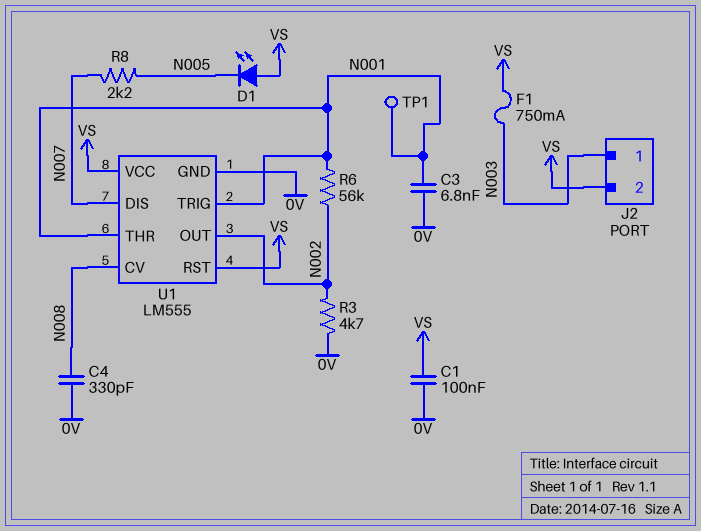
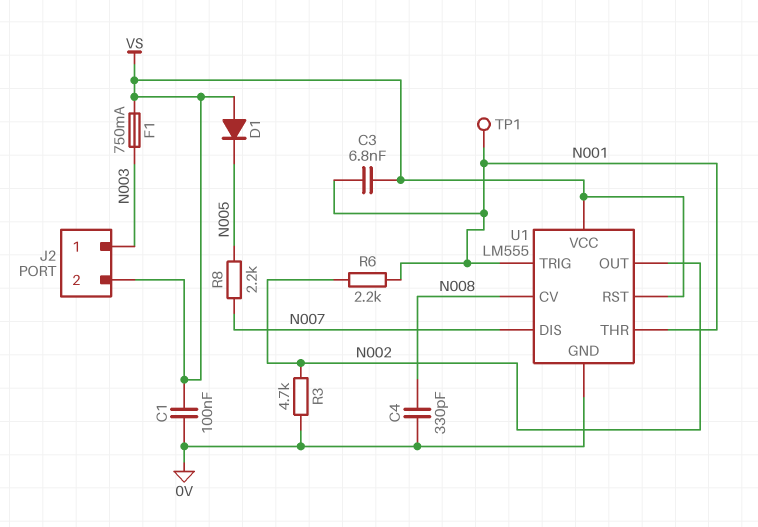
C3: 6.8nF (0V, N001) -> 6.8nF (N001, VS)
D1: LED (A VS, K N005) -> diode (A VS, K N005)
R6: 56k (N001, N002) -> 2.2k (N001, N002)

